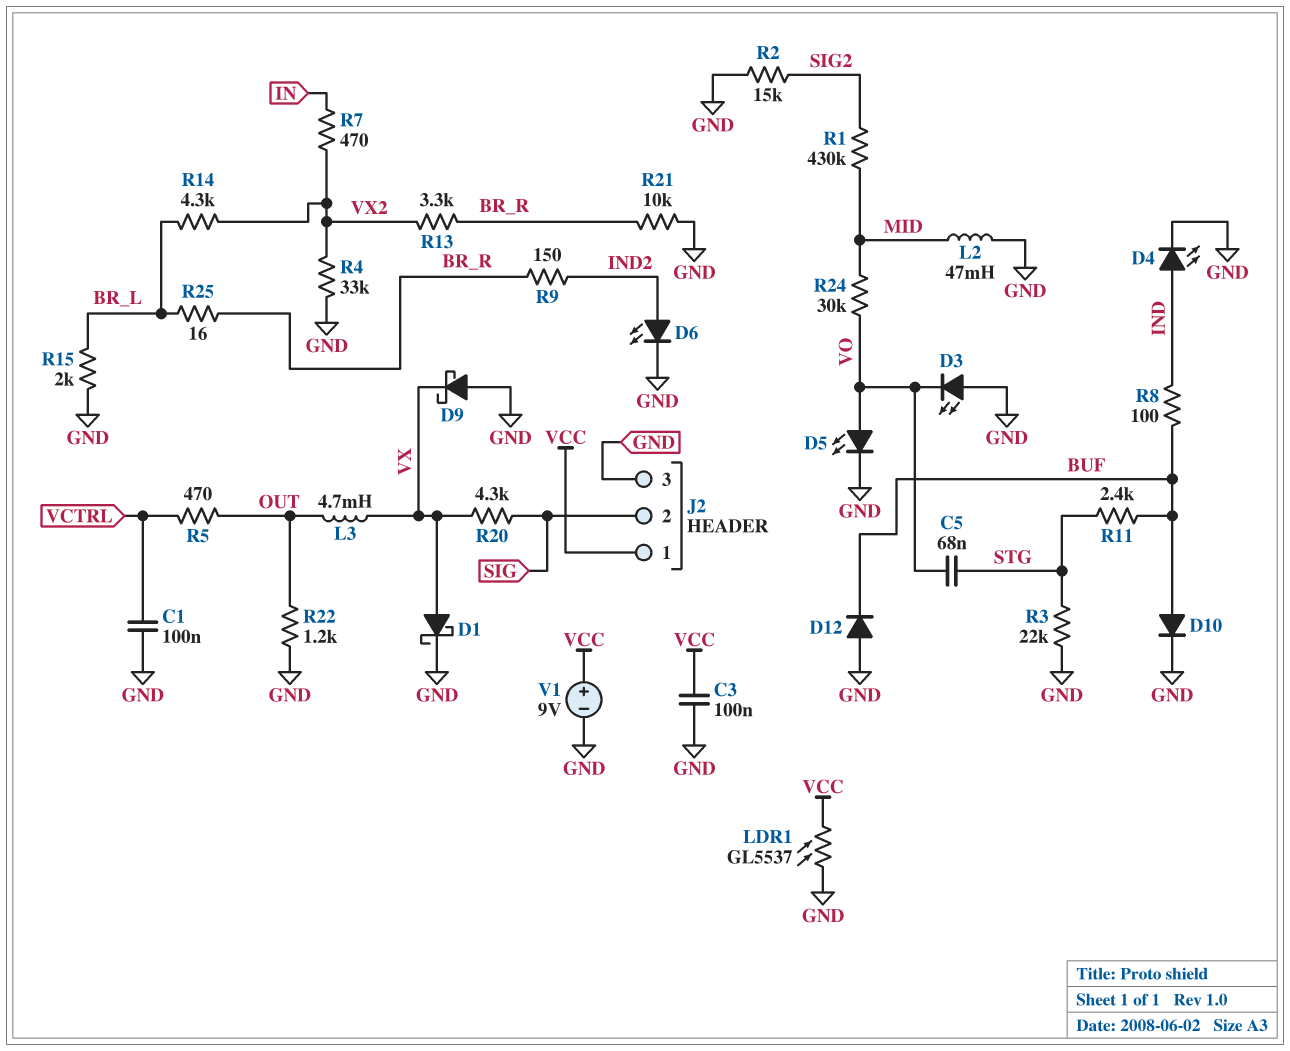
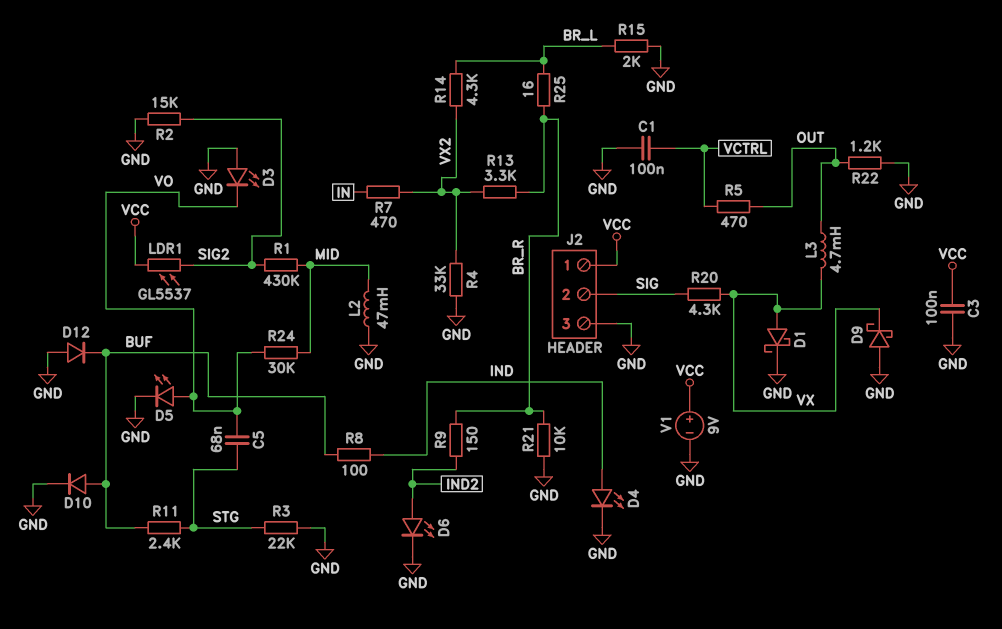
LDR1: GL5537 (GND, VCC) -> GL5537 (SIG2, VCC)

